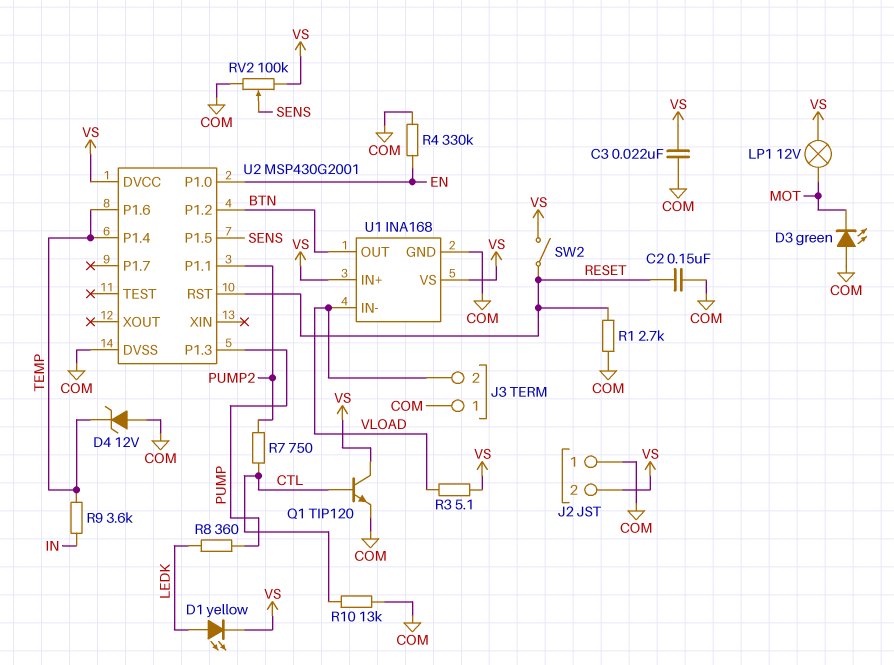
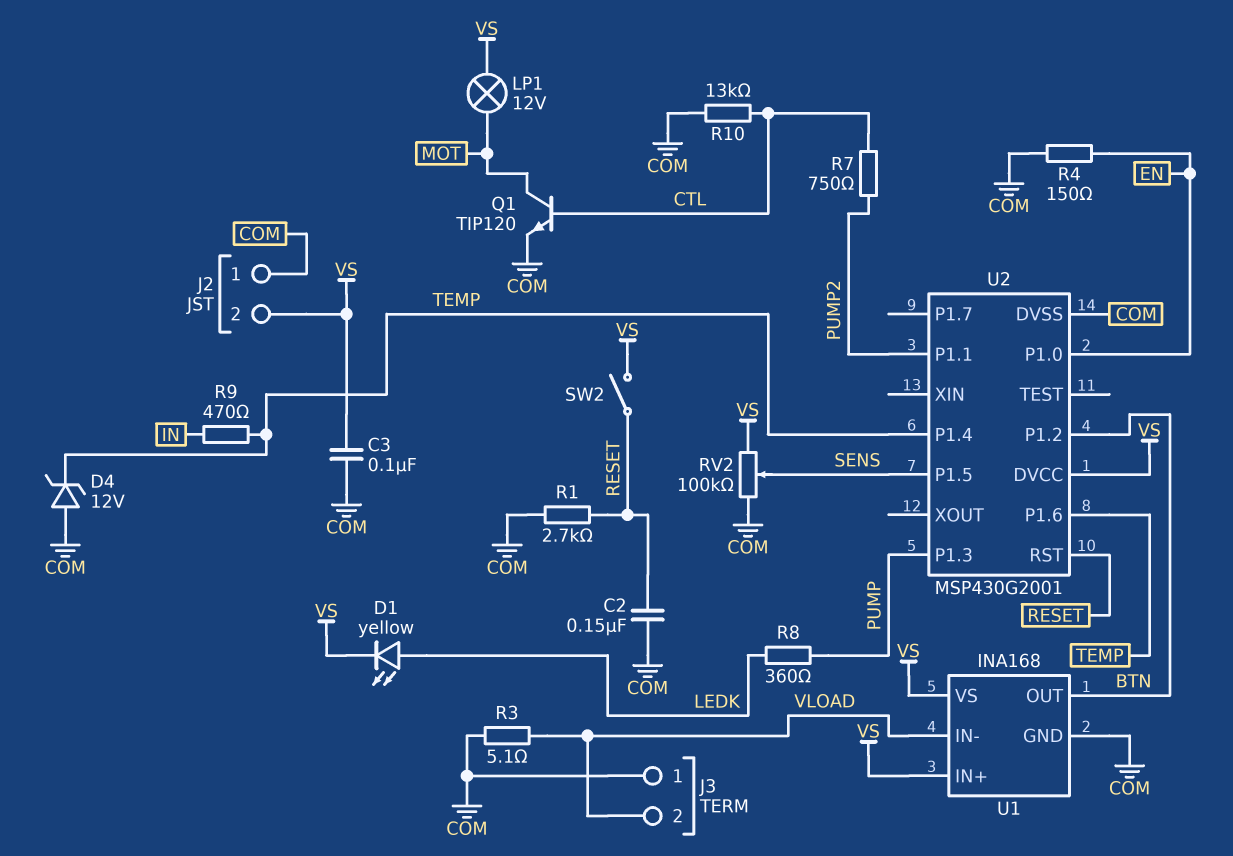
C3: 22nF (COM, VS) -> 100nF (COM, VS)
D3: LED green (A COM, K MOT) -> none
Q1: NPN TIP120 (B CTL, C VS, E COM) -> NPN TIP120 (B CTL, C MOT, E COM)
R3: 5.1 (VLOAD, VS) -> 5.1 (COM, VLOAD)
R4: 330k (COM, EN) -> 150 (COM, EN)
R9: 3.6k (IN, TEMP) -> 470 (IN, TEMP)

